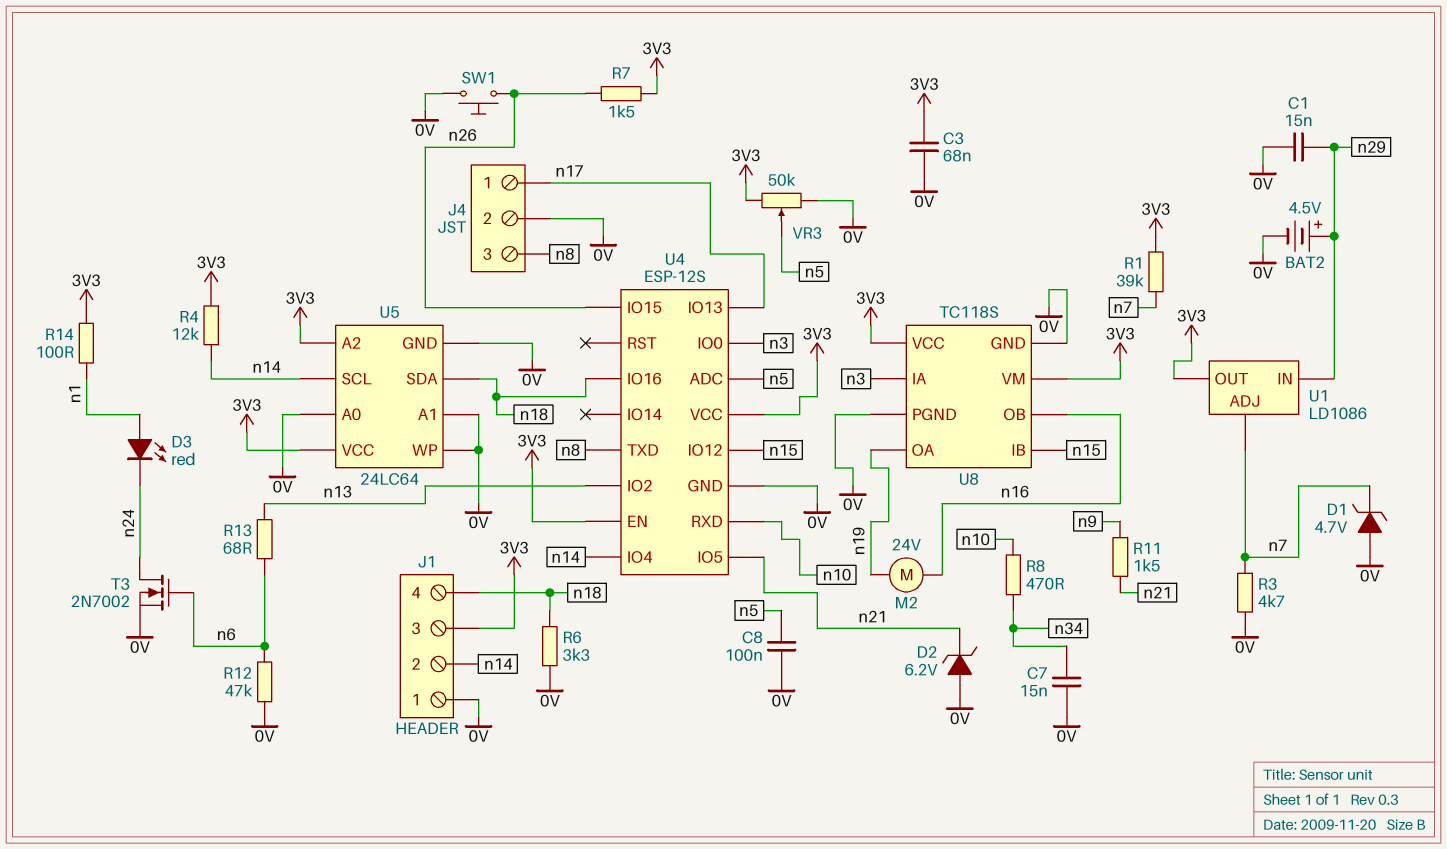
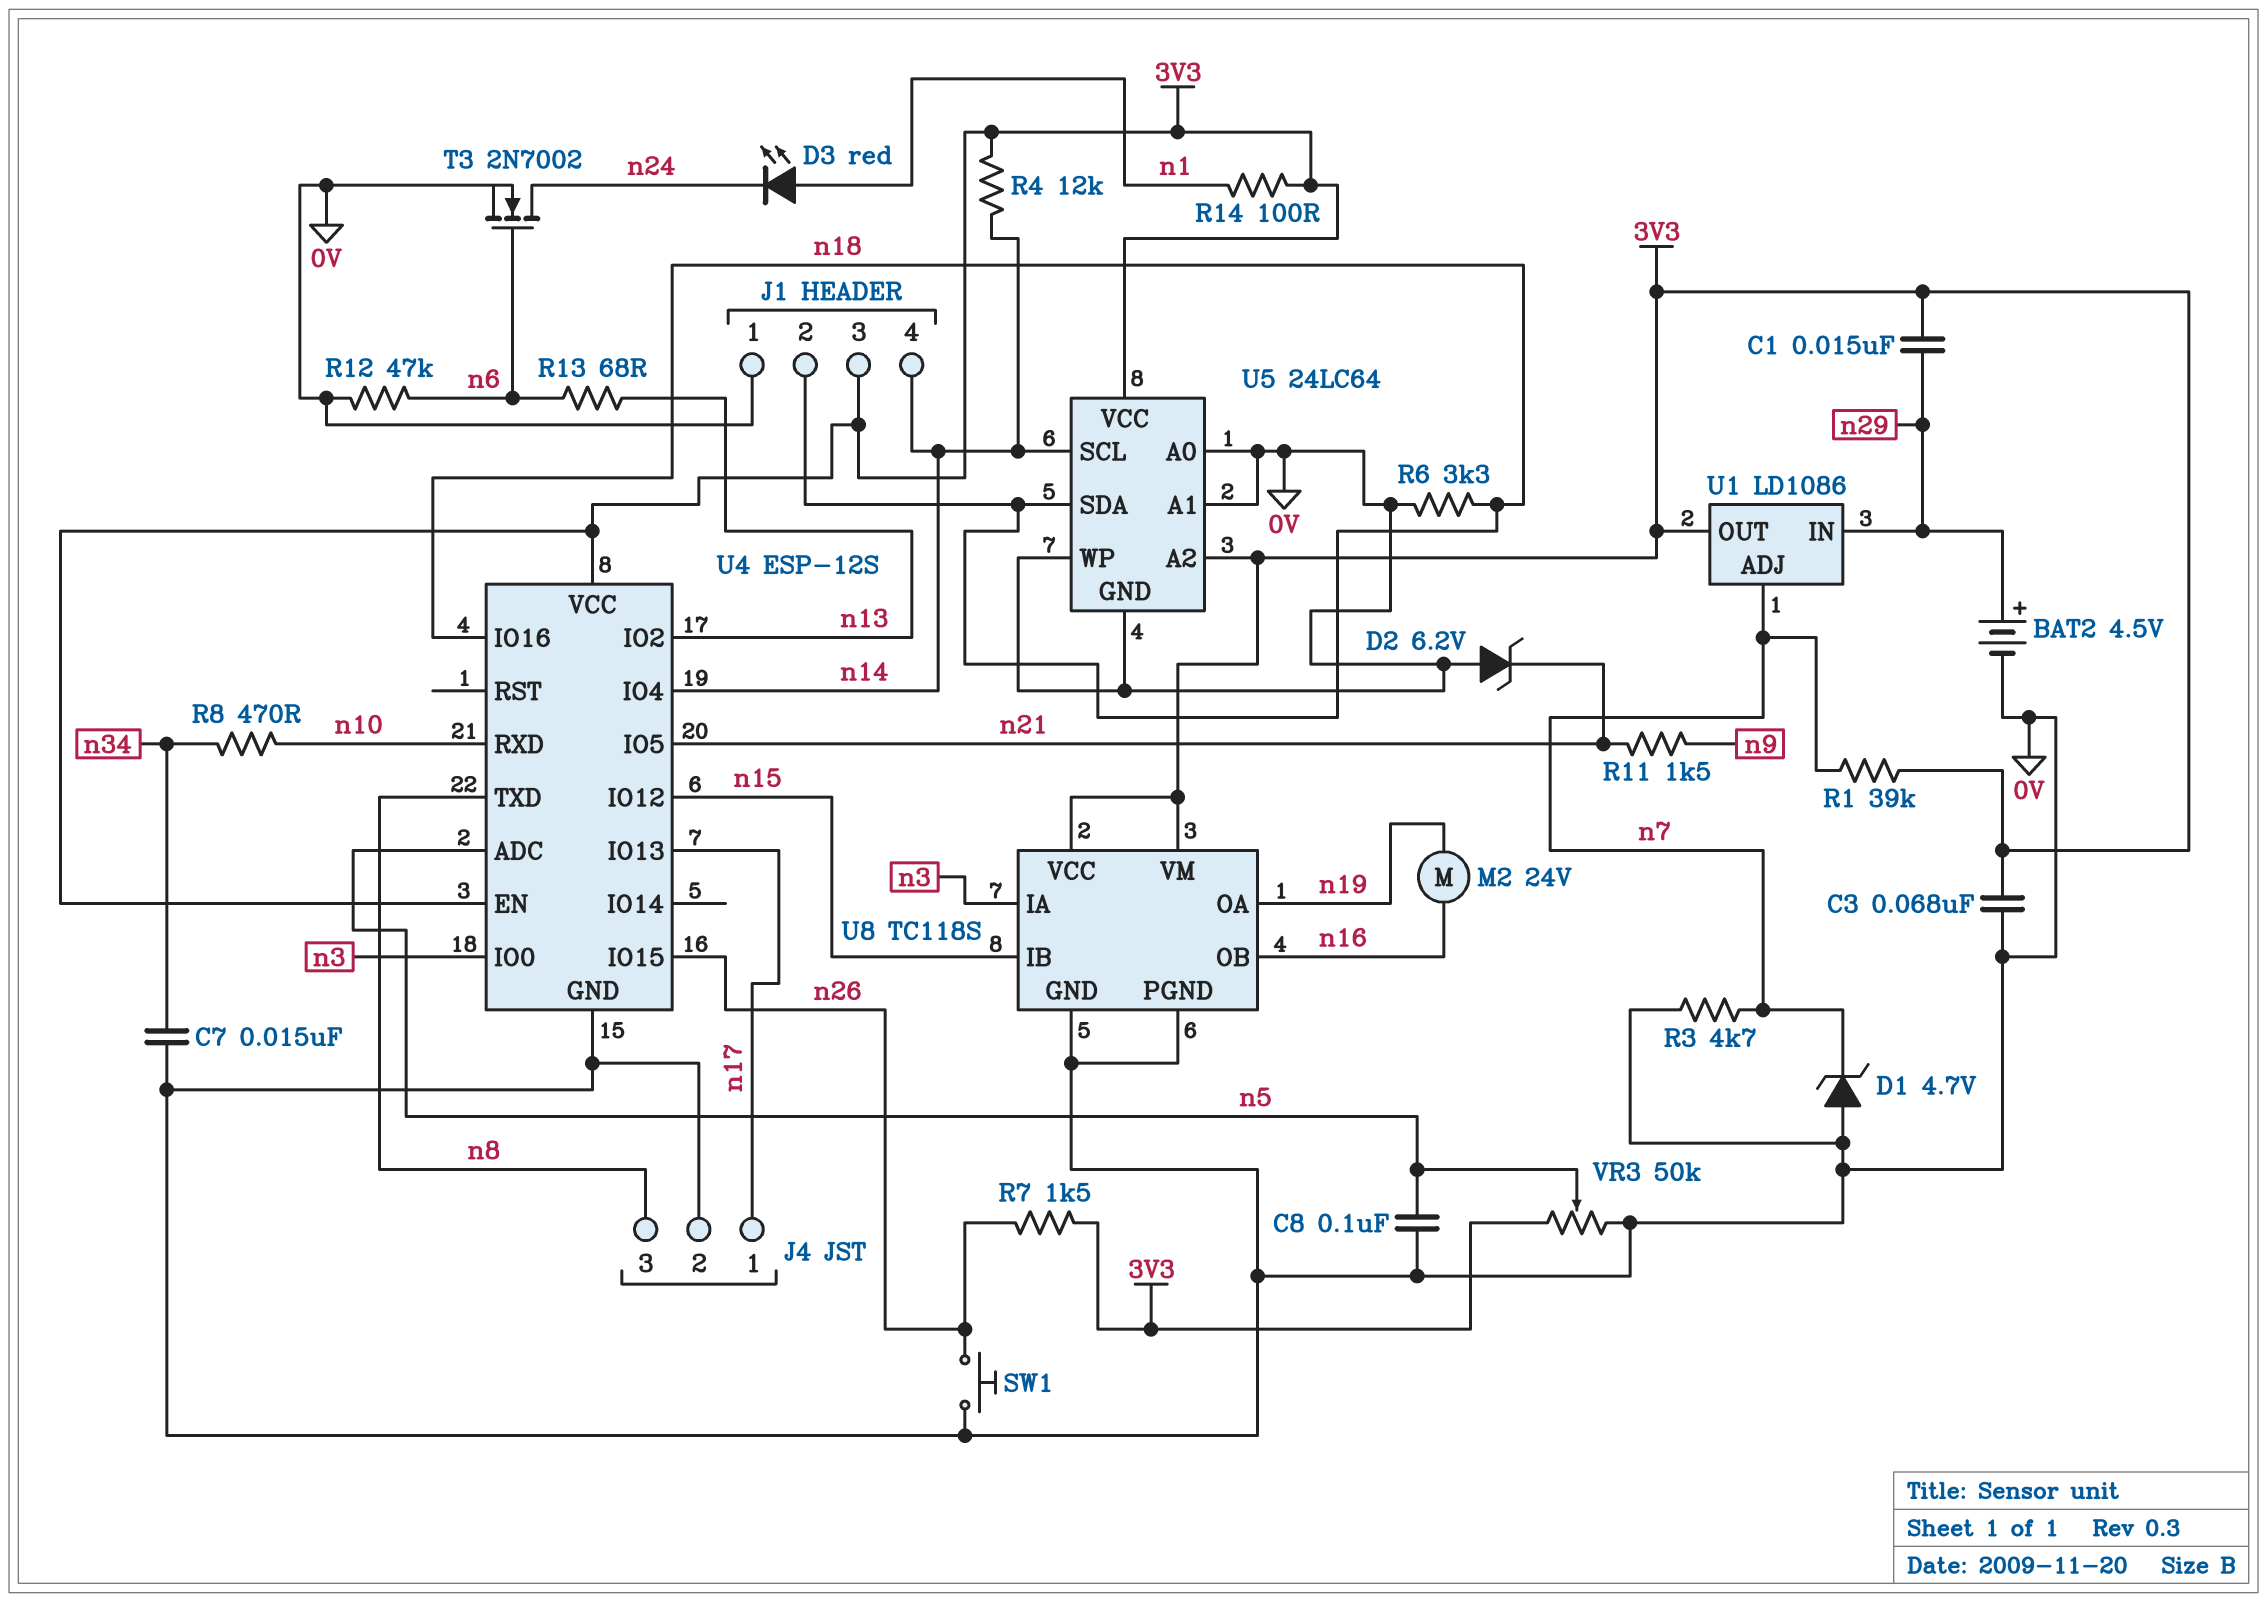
C1: 15nF (0V, n29) -> 15nF (3V3, n29)
J1 pin 2: n14 -> n18
J1 pin 4: n18 -> n14

